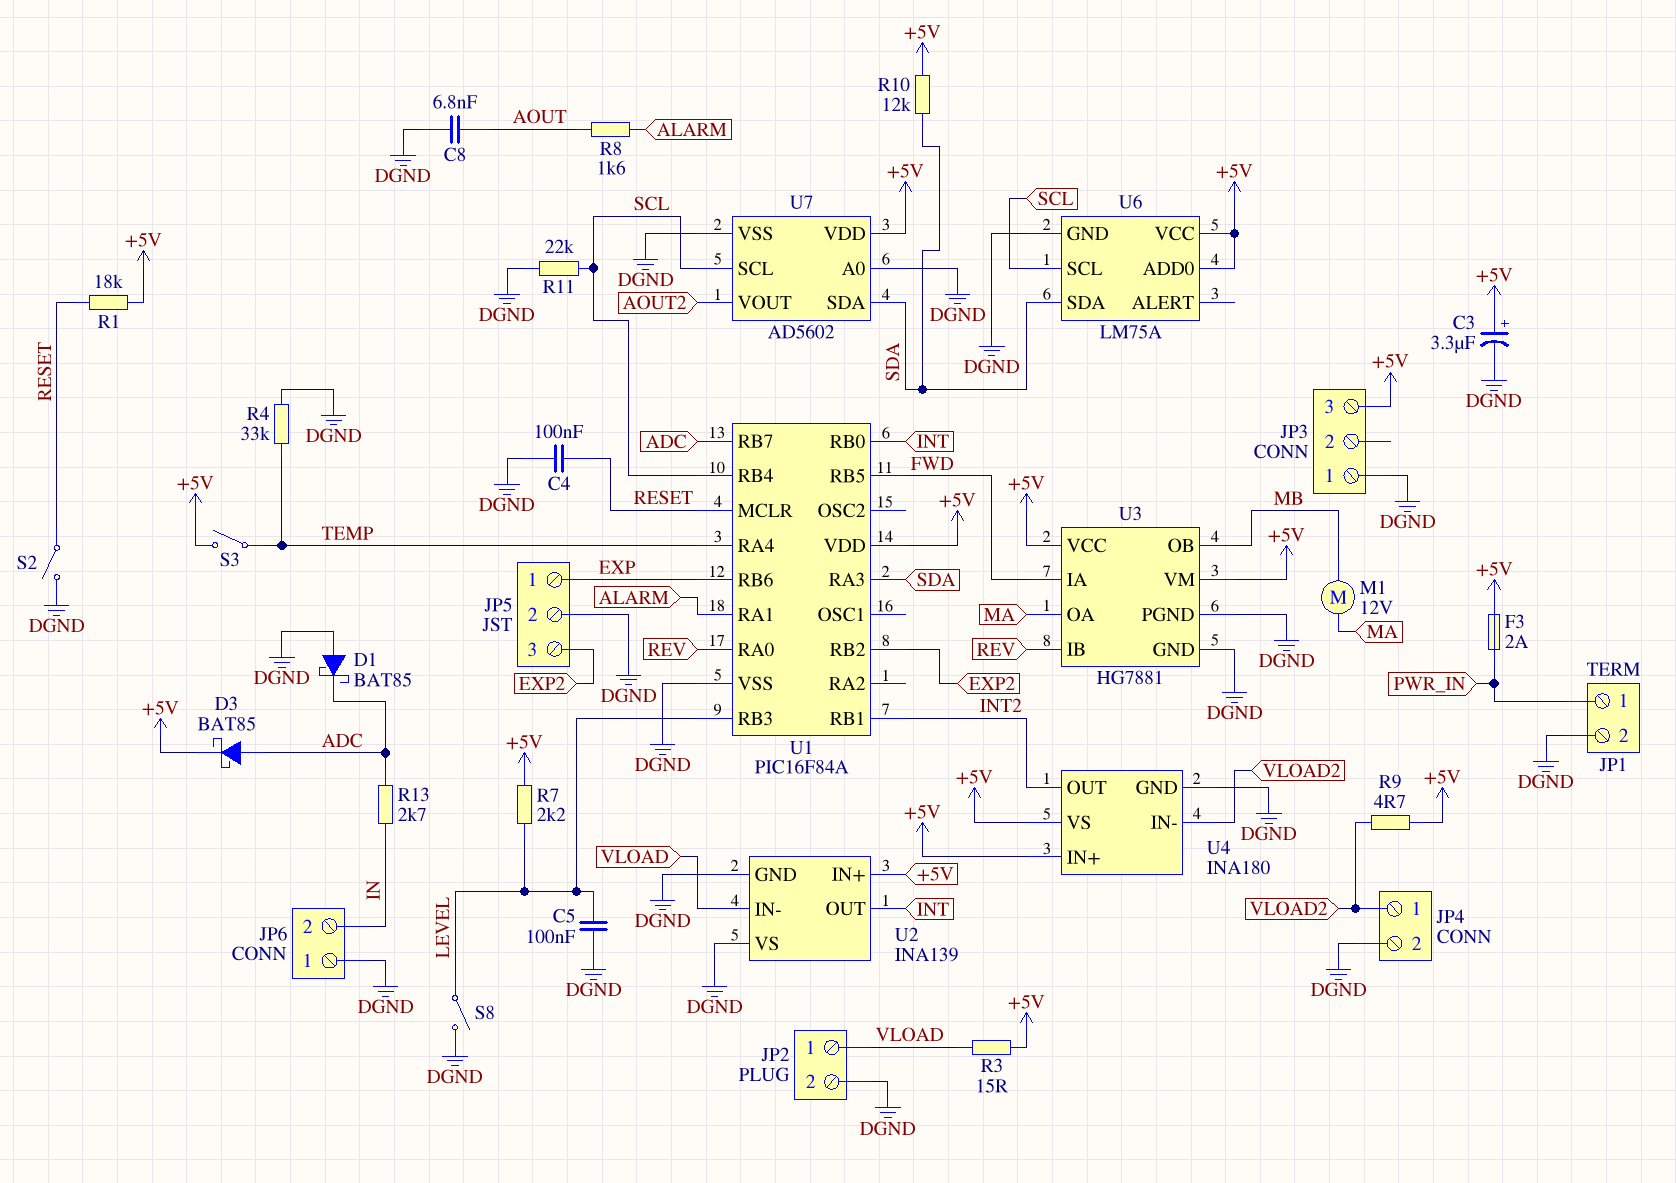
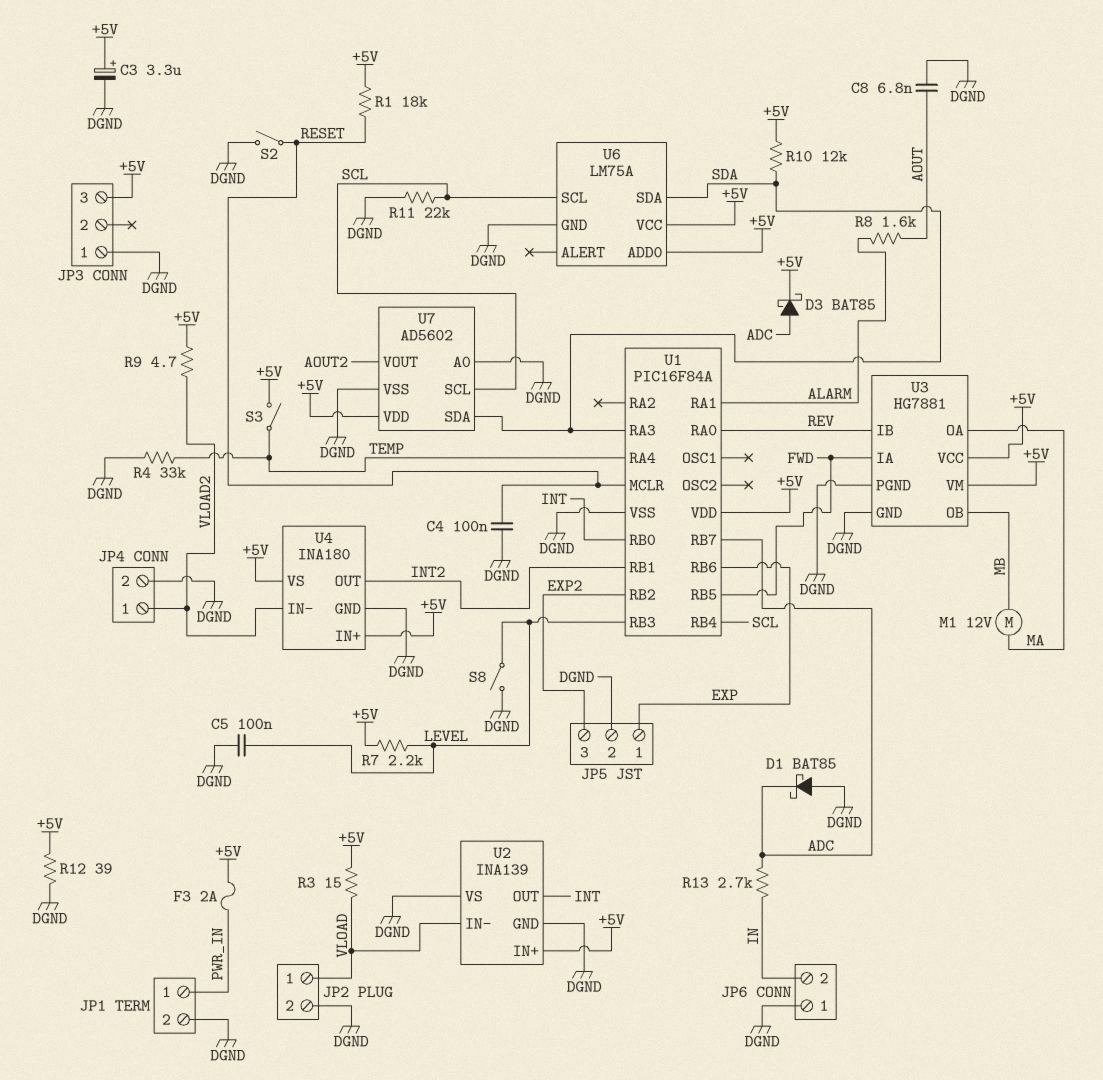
R12: none -> 39 (+5V, DGND)

